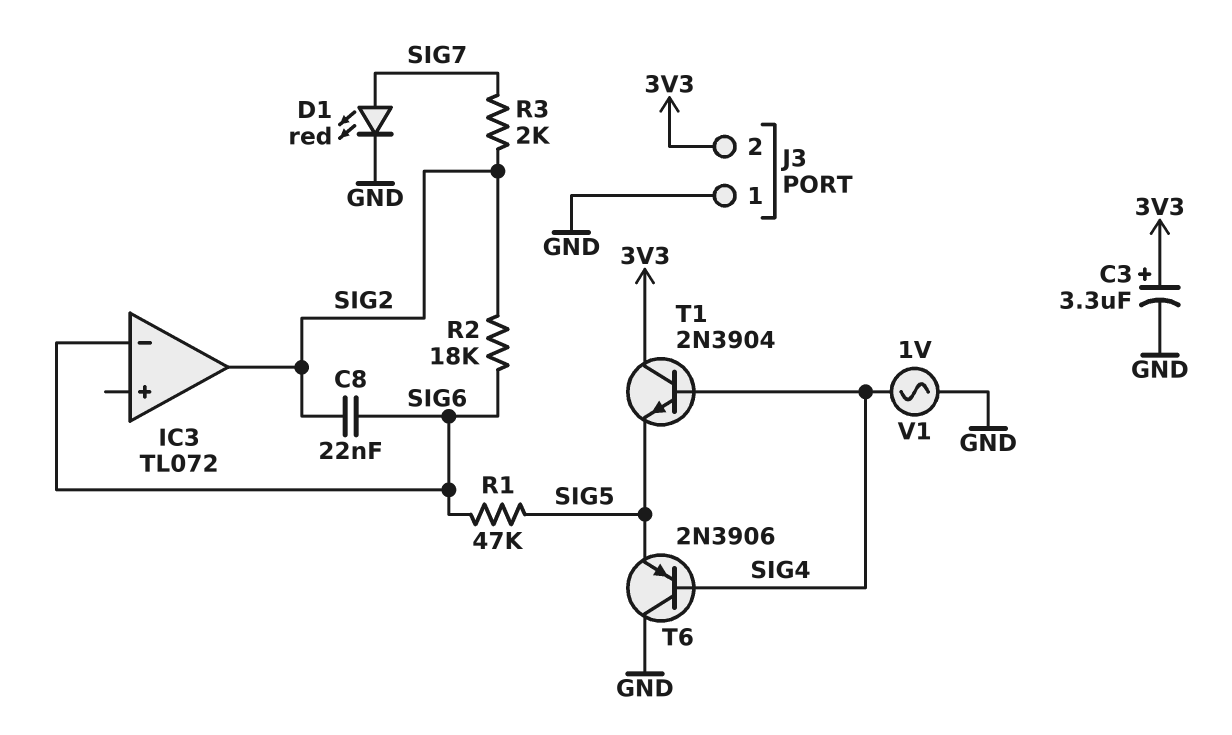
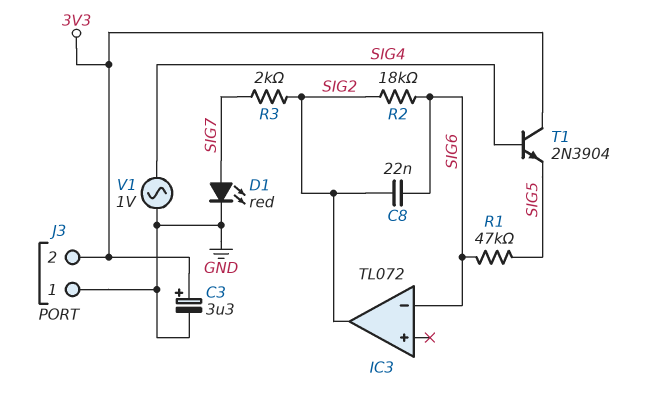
T6: PNP 2N3906 (B SIG4, C GND, E SIG5) -> none

